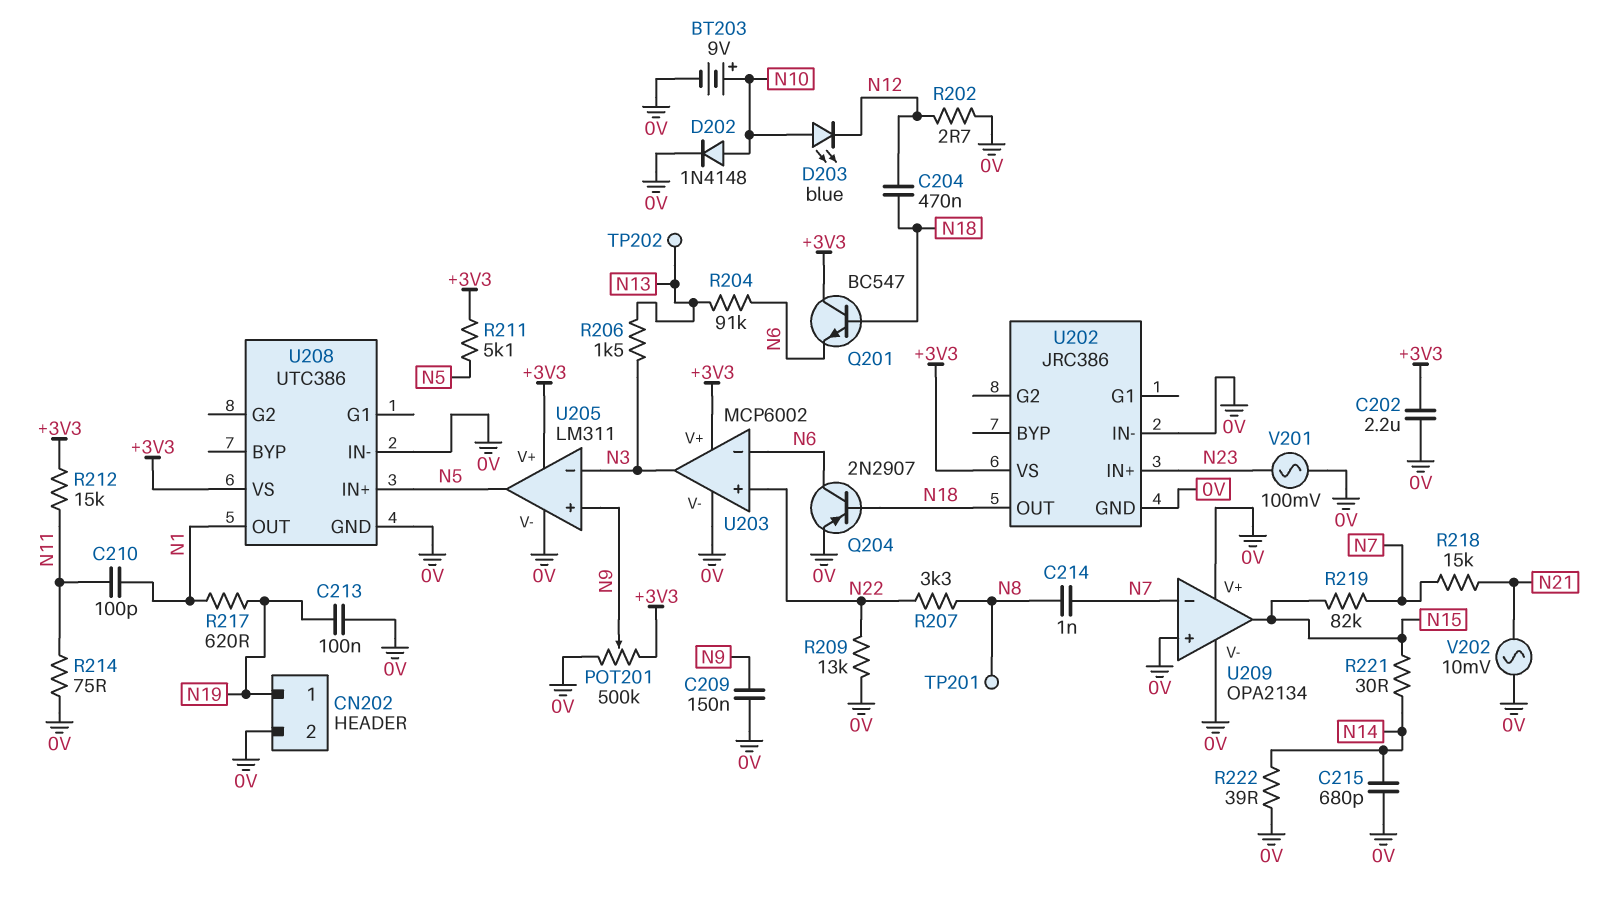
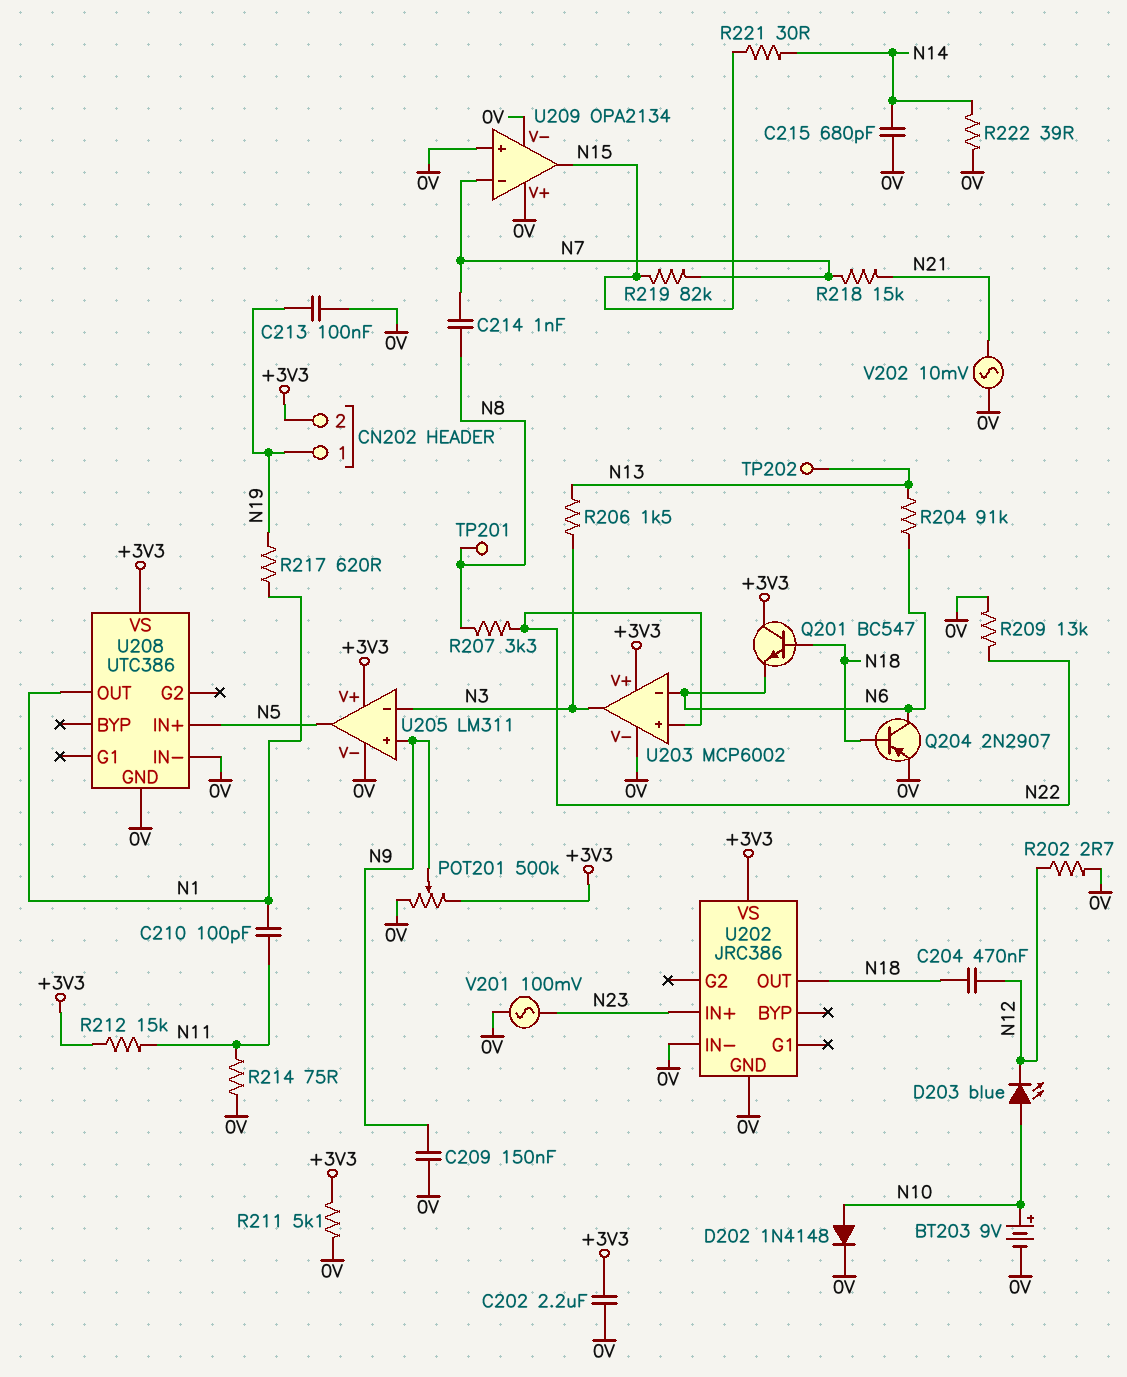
CN202 pin 2: 0V -> +3V3
R211: 5.1k (+3V3, N5) -> 5.1k (+3V3, 0V)

